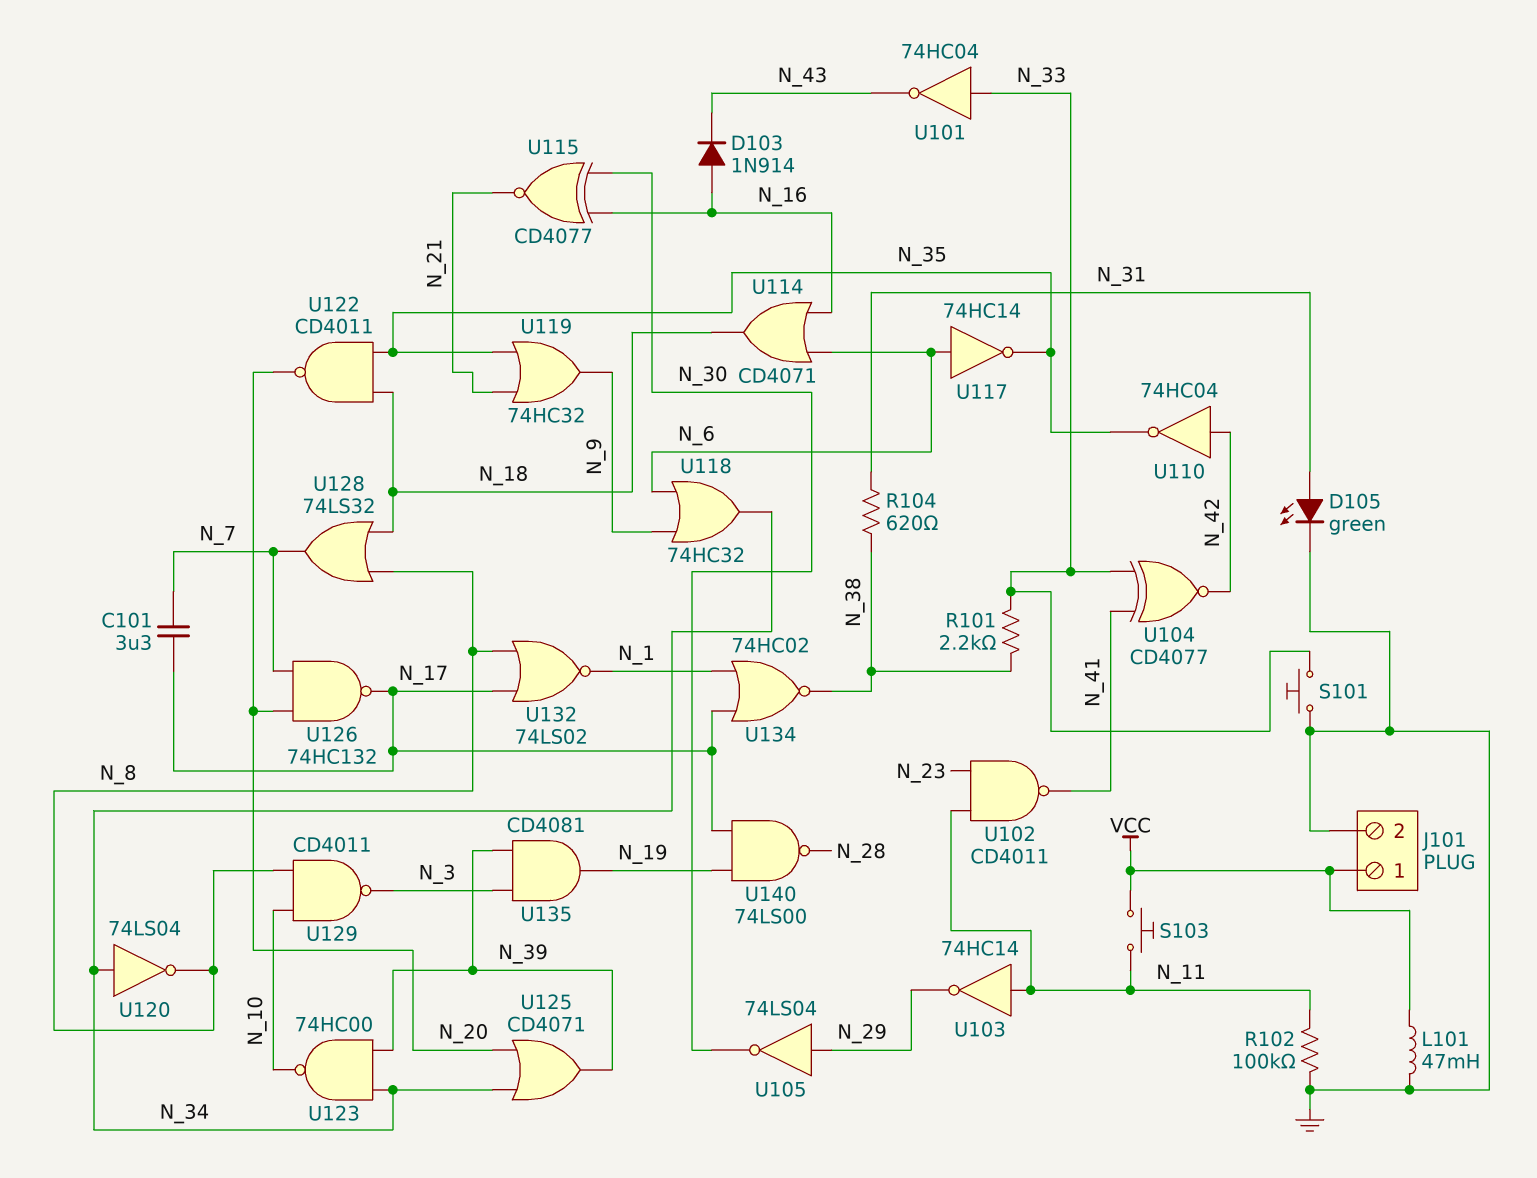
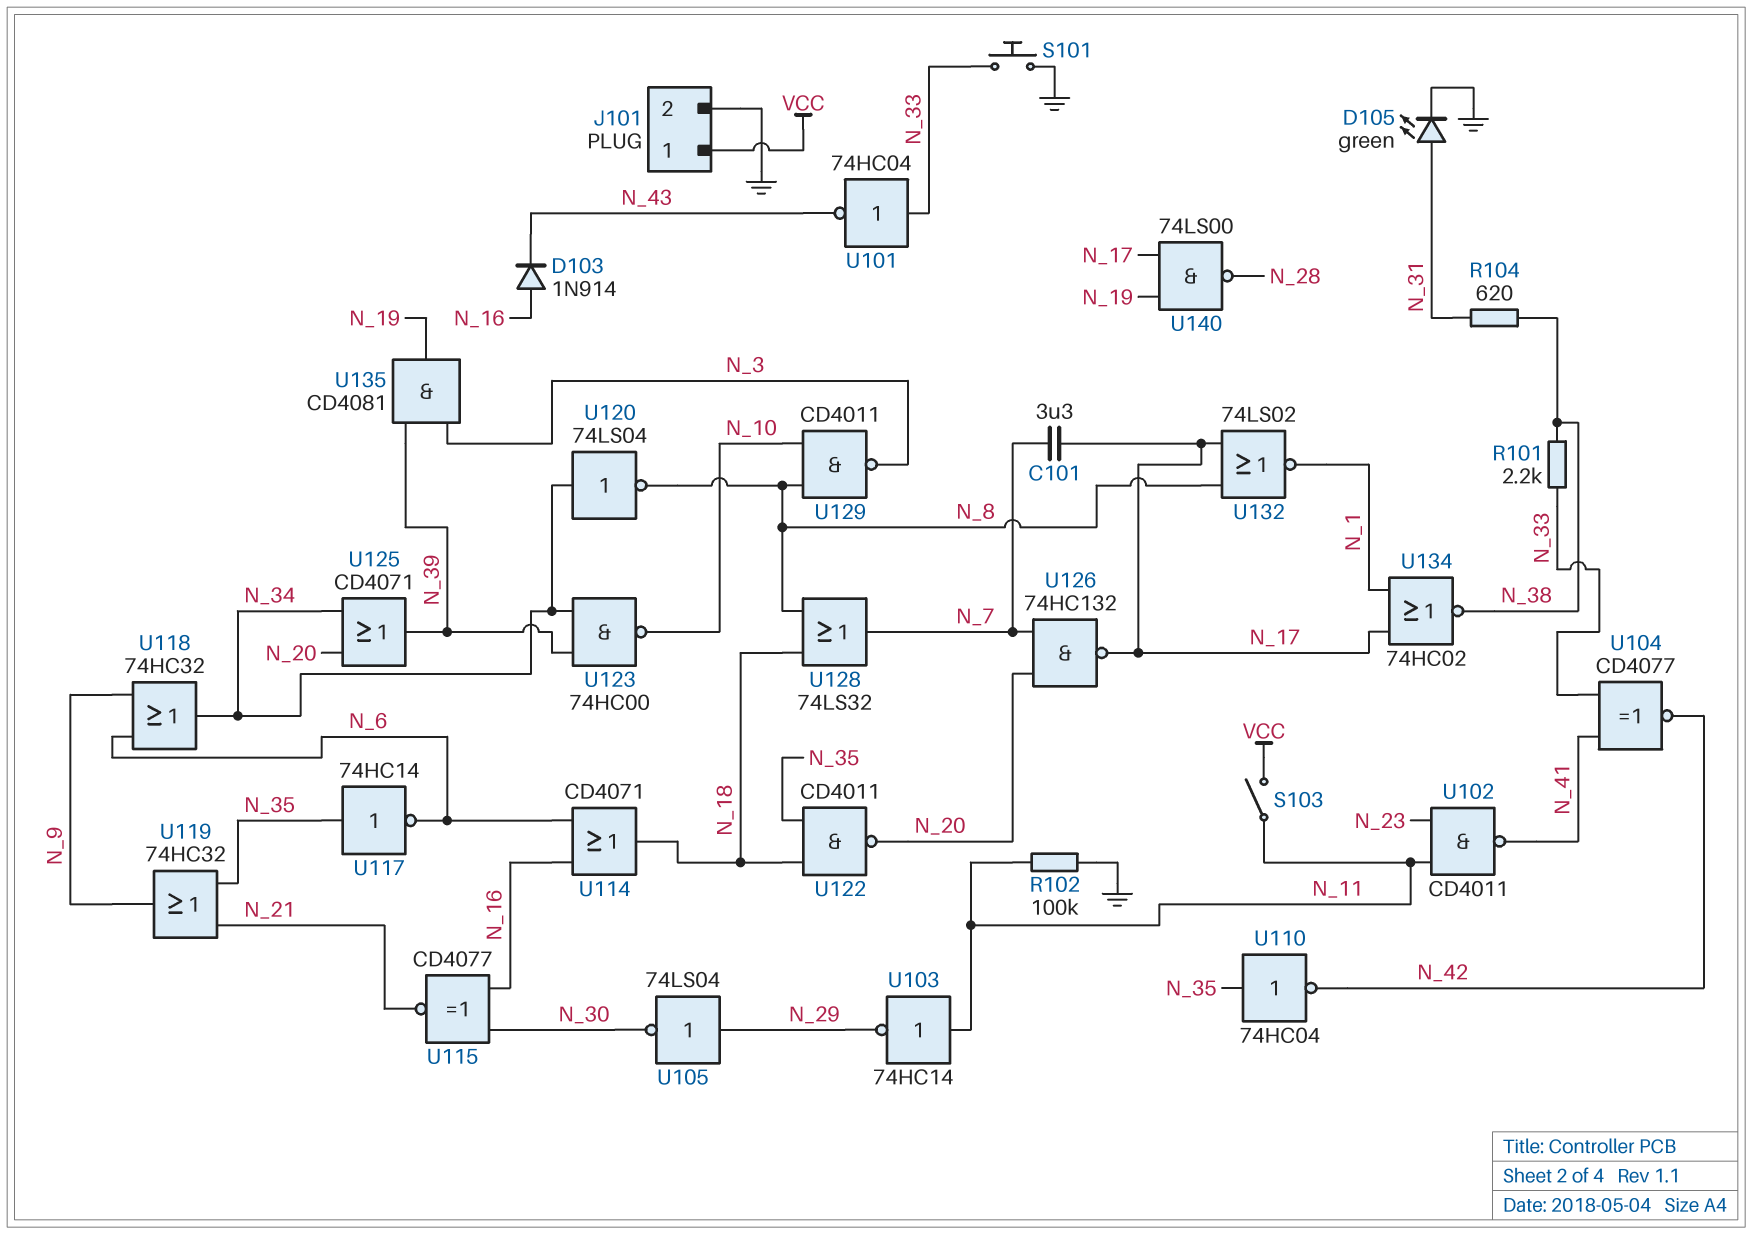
L101: 47mH (GND, VCC) -> none
S103: button (N_11, VCC) -> switch (N_11, VCC)
U110: NOT 74HC04 (in N_42, out N_35) -> NOT 74HC04 (in N_35, out N_42)
U117: NOT 74HC14 (in N_6, out N_35) -> NOT 74HC14 (in N_35, out N_6)

